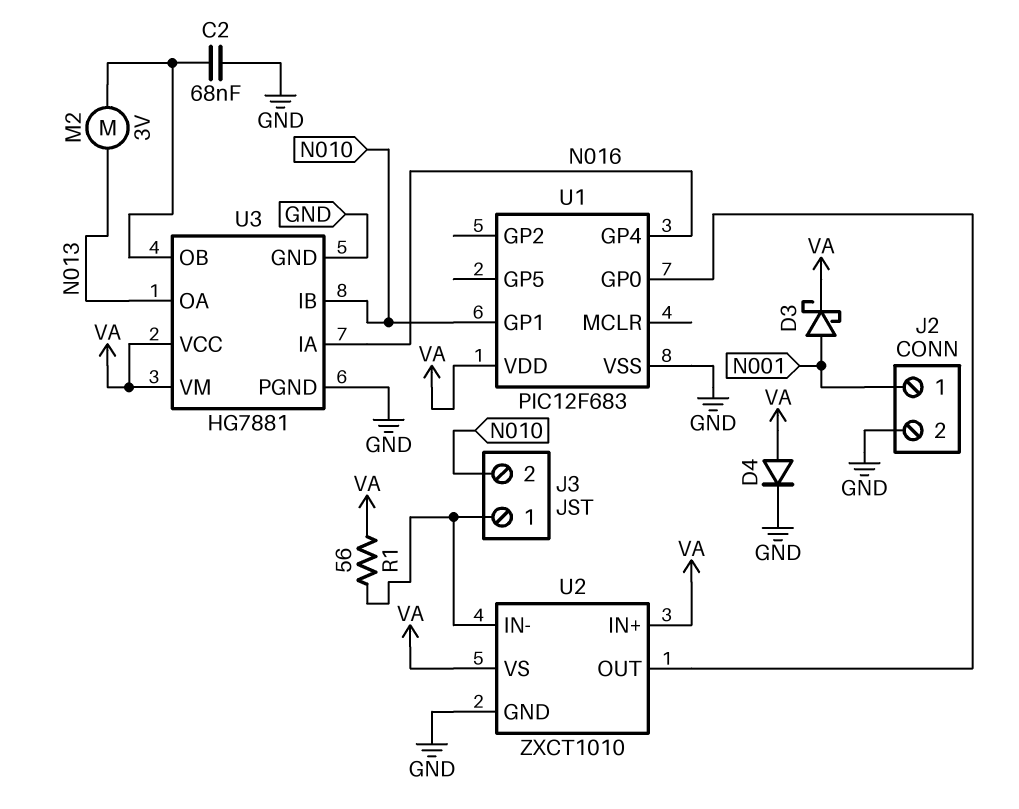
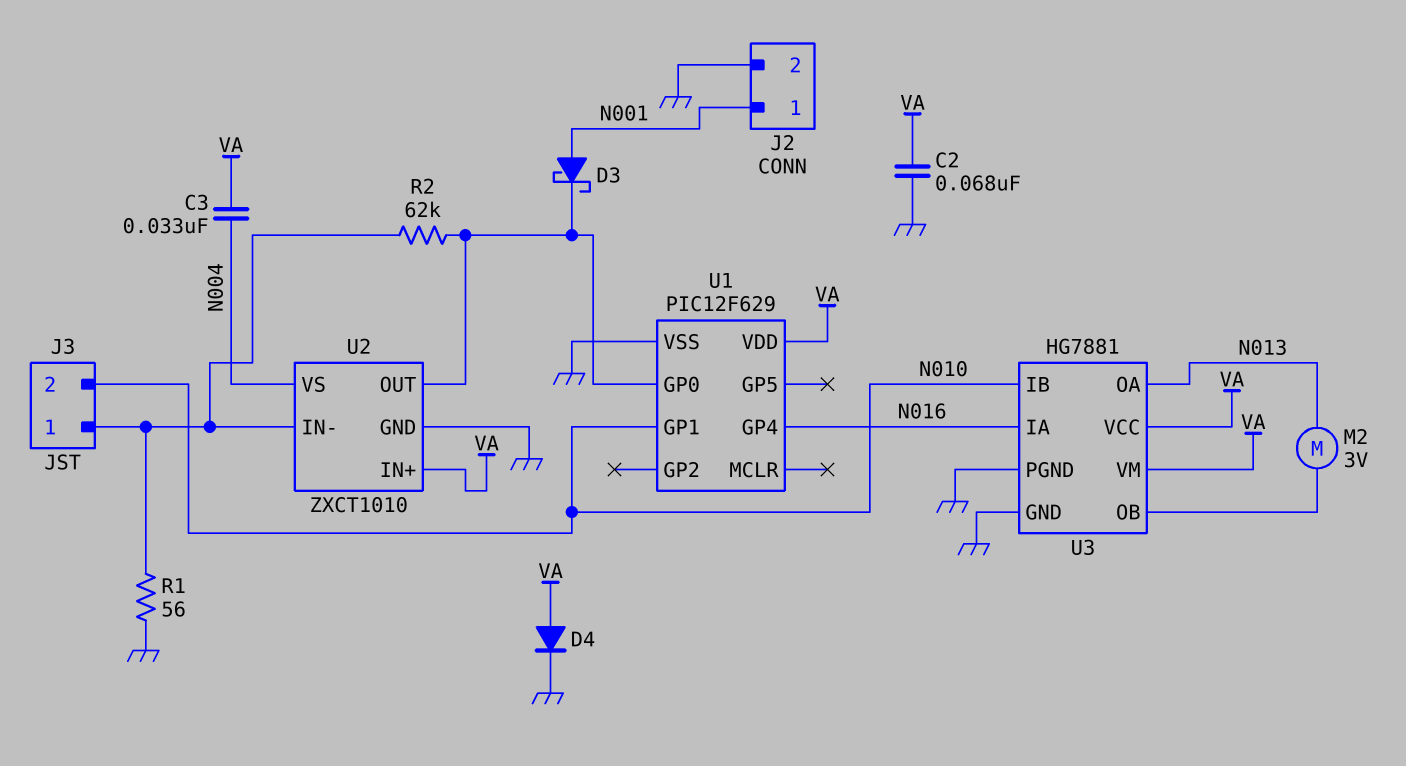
C2: 68nF (GND, U3/OB) -> 68nF (GND, VA)
C3: none -> 33nF (N004, VA)
D3: schottky (A N001, K VA) -> schottky (A N001, K U1/GP0)
R1: 56 (J3/1, VA) -> 56 (GND, J3/1)
R2: none -> 62k (J3/1, U1/GP0)
U1: PIC12F683 -> PIC12F629
U2 pin VS: VA -> N004

